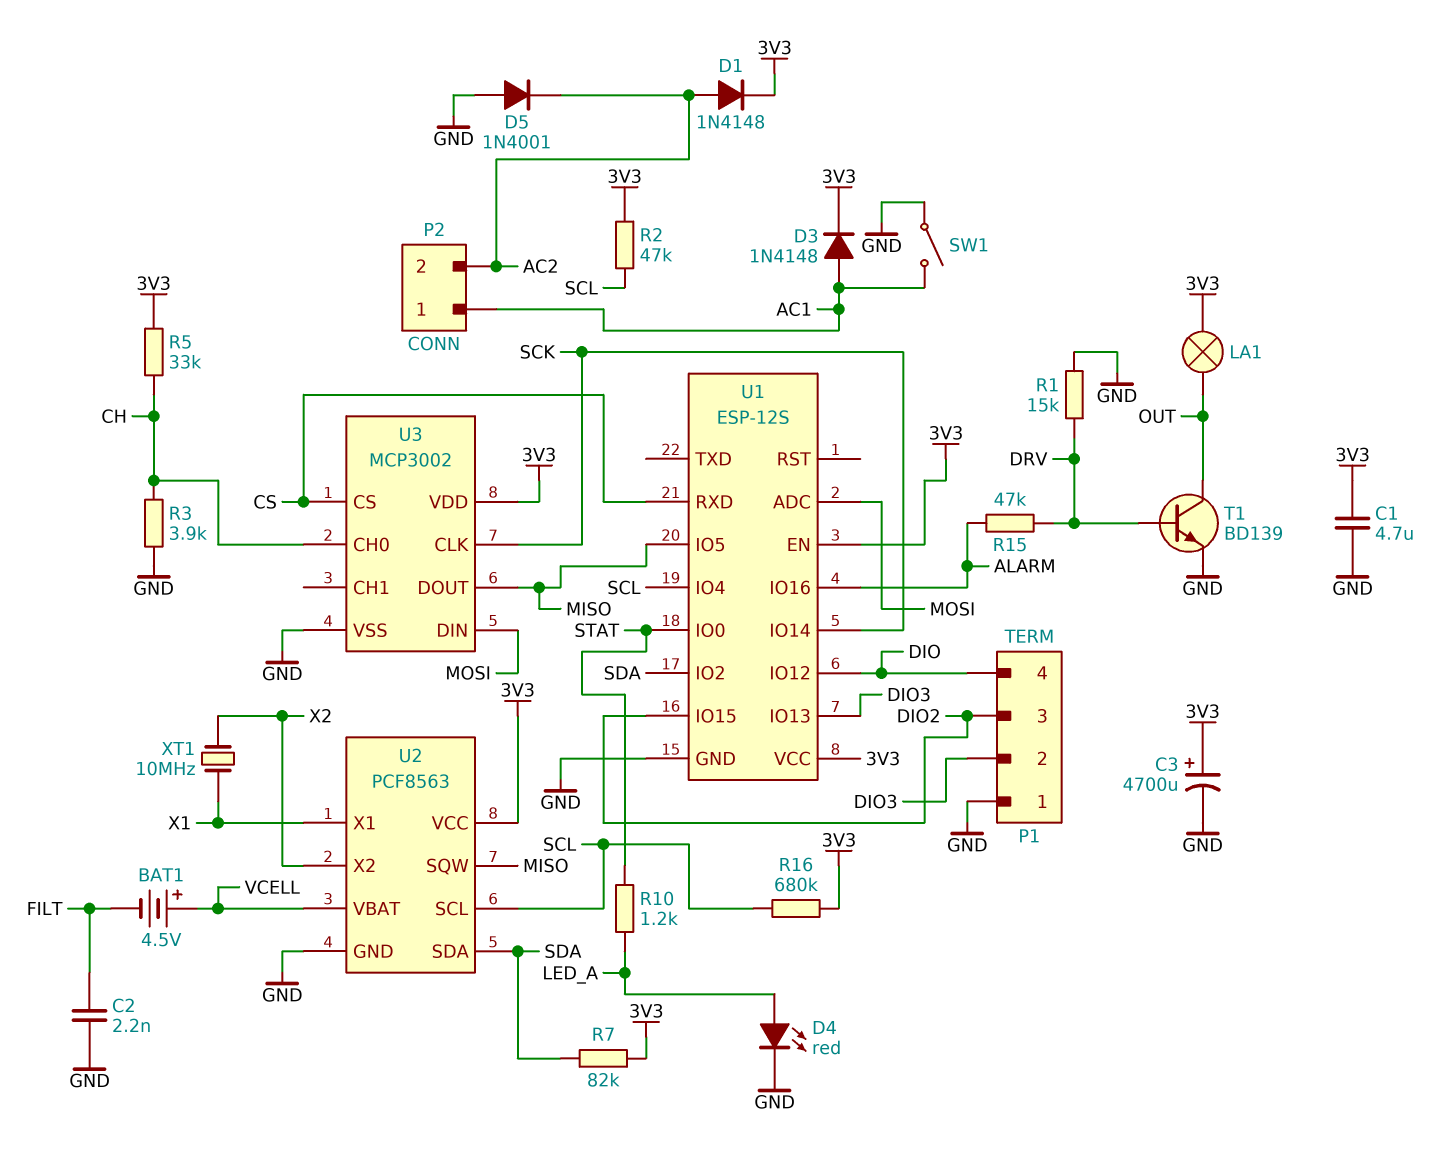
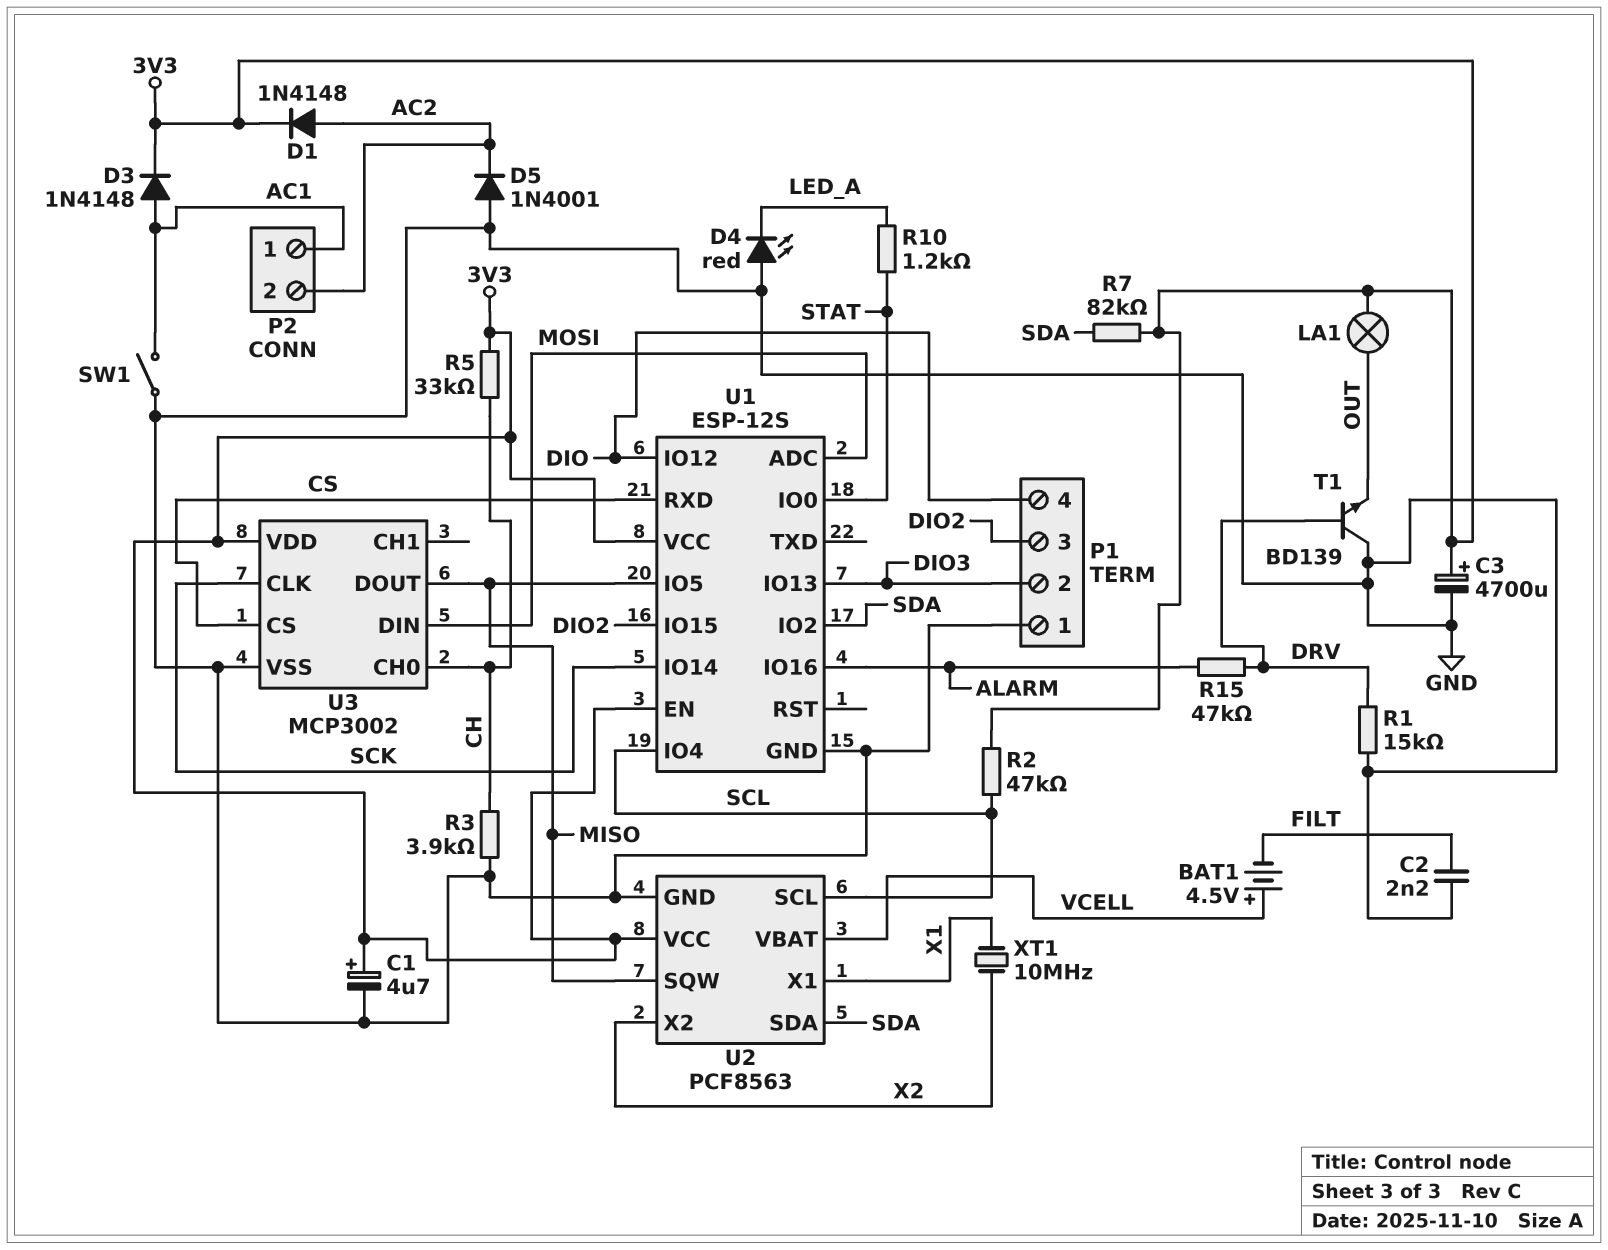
C1: 4.7uF (3V3, GND) -> 4.7uF (plus 3V3, minus GND)
D4: LED red (A LED_A, K GND) -> LED red (A GND, K LED_A)
R16: 680k (3V3, SCL) -> none
T1: NPN BD139 (B DRV, C OUT, E GND) -> NPN BD139 (B DRV, C GND, E OUT)

